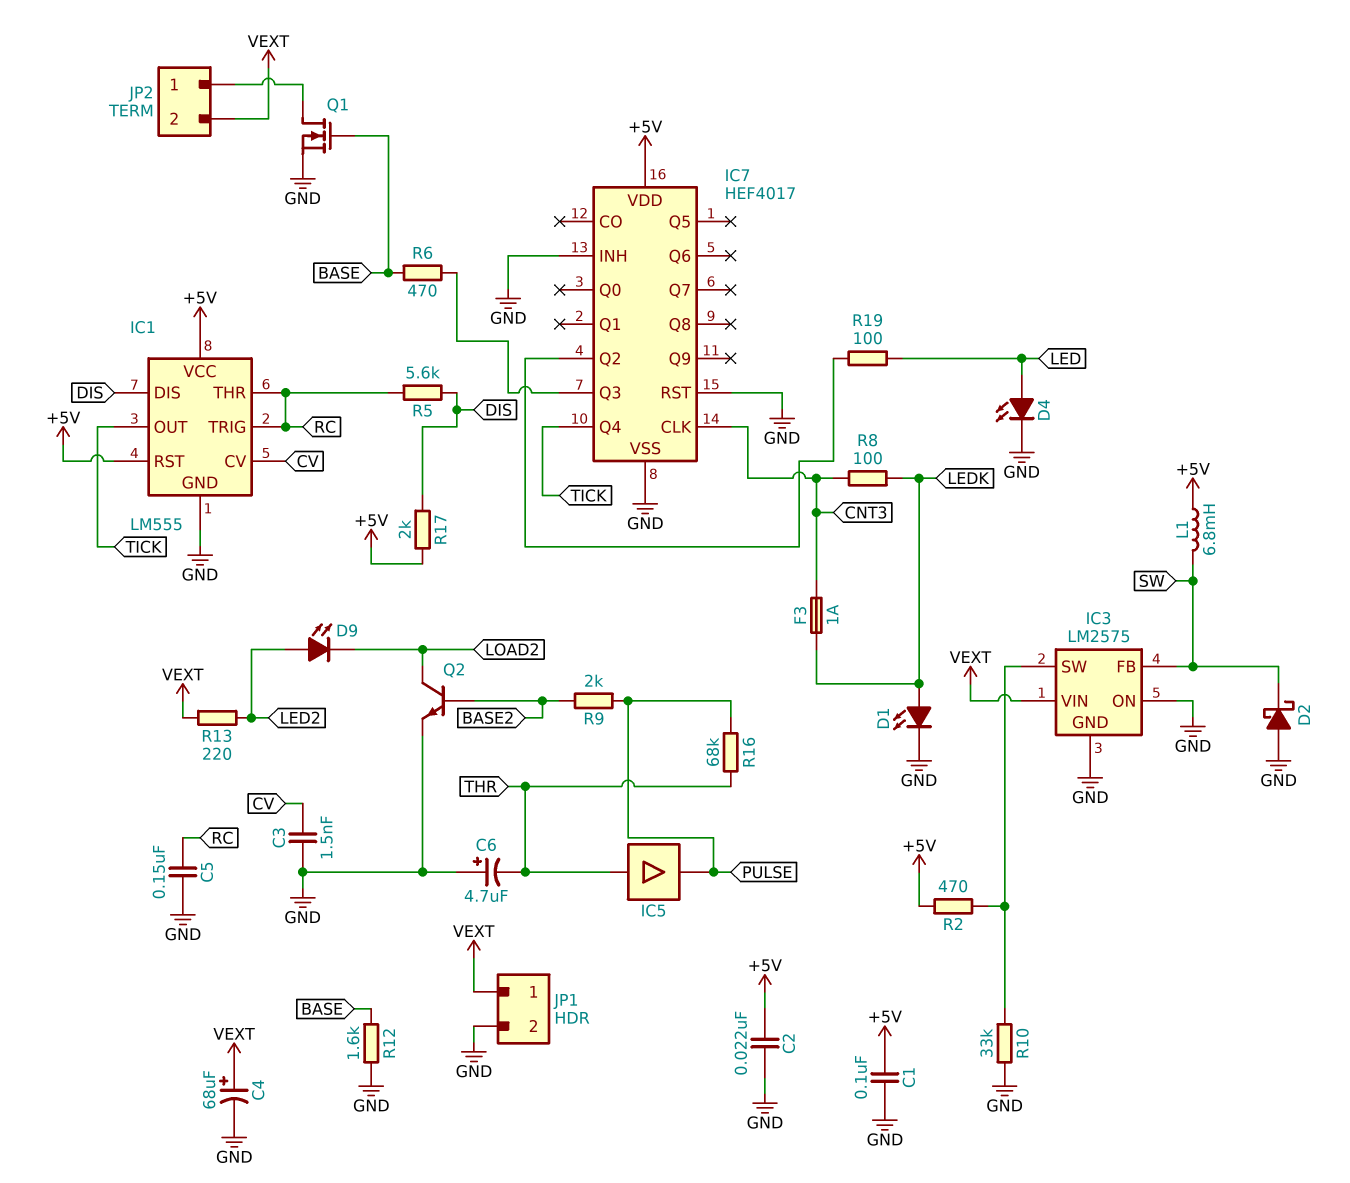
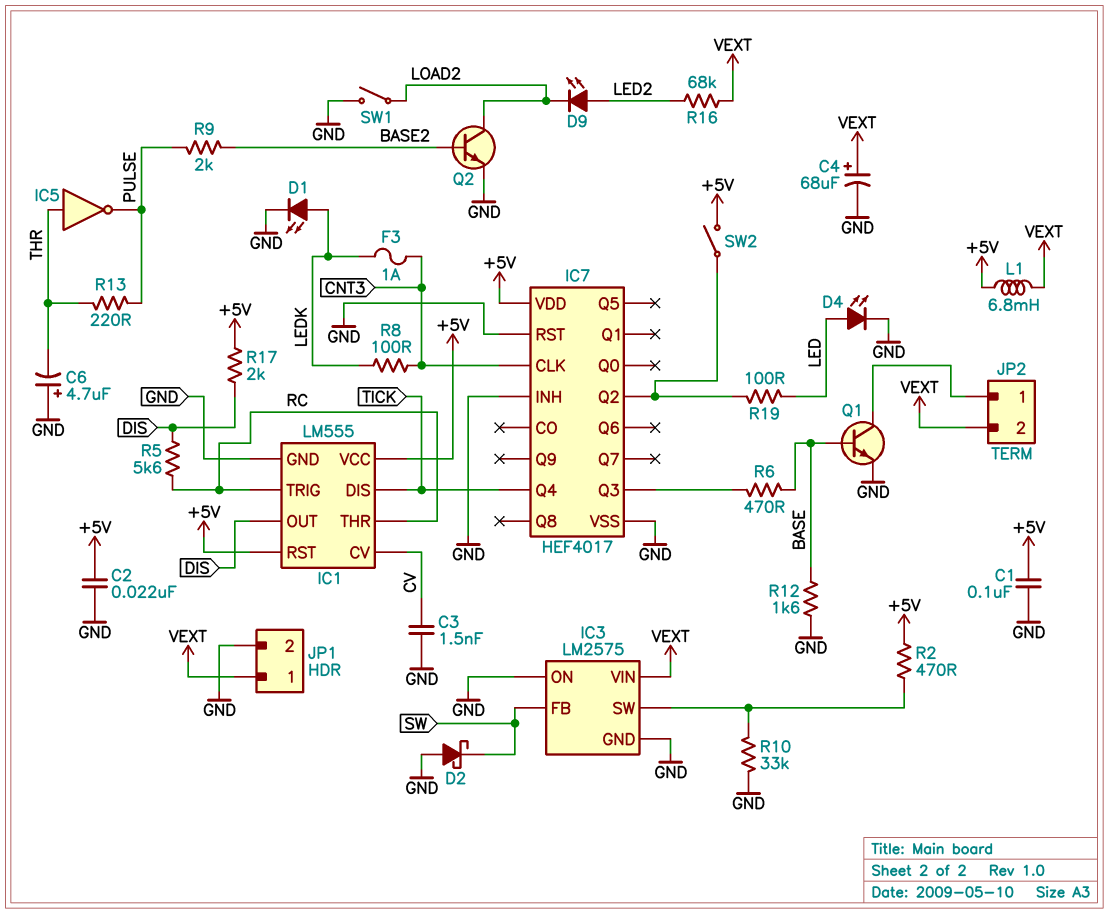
C5: 150nF (GND, RC) -> none
IC1 pin DIS: DIS -> TICK
IC1 pin OUT: TICK -> DIS
IC5: buffer (in THR, out PULSE) -> NOT (in THR, out PULSE)
L1: 6.8mH (+5V, SW) -> 6.8mH (+5V, VEXT)
Q1: NMOS (G BASE, D JP2/1, S GND) -> NPN (B BASE, C JP2/1, E GND)
R13: 220 (LED2, VEXT) -> 220 (PULSE, THR)
R16: 68k (PULSE, THR) -> 68k (LED2, VEXT)
SW1: none -> switch (GND, LOAD2)
SW2: none -> switch (+5V, IC7/Q2)

